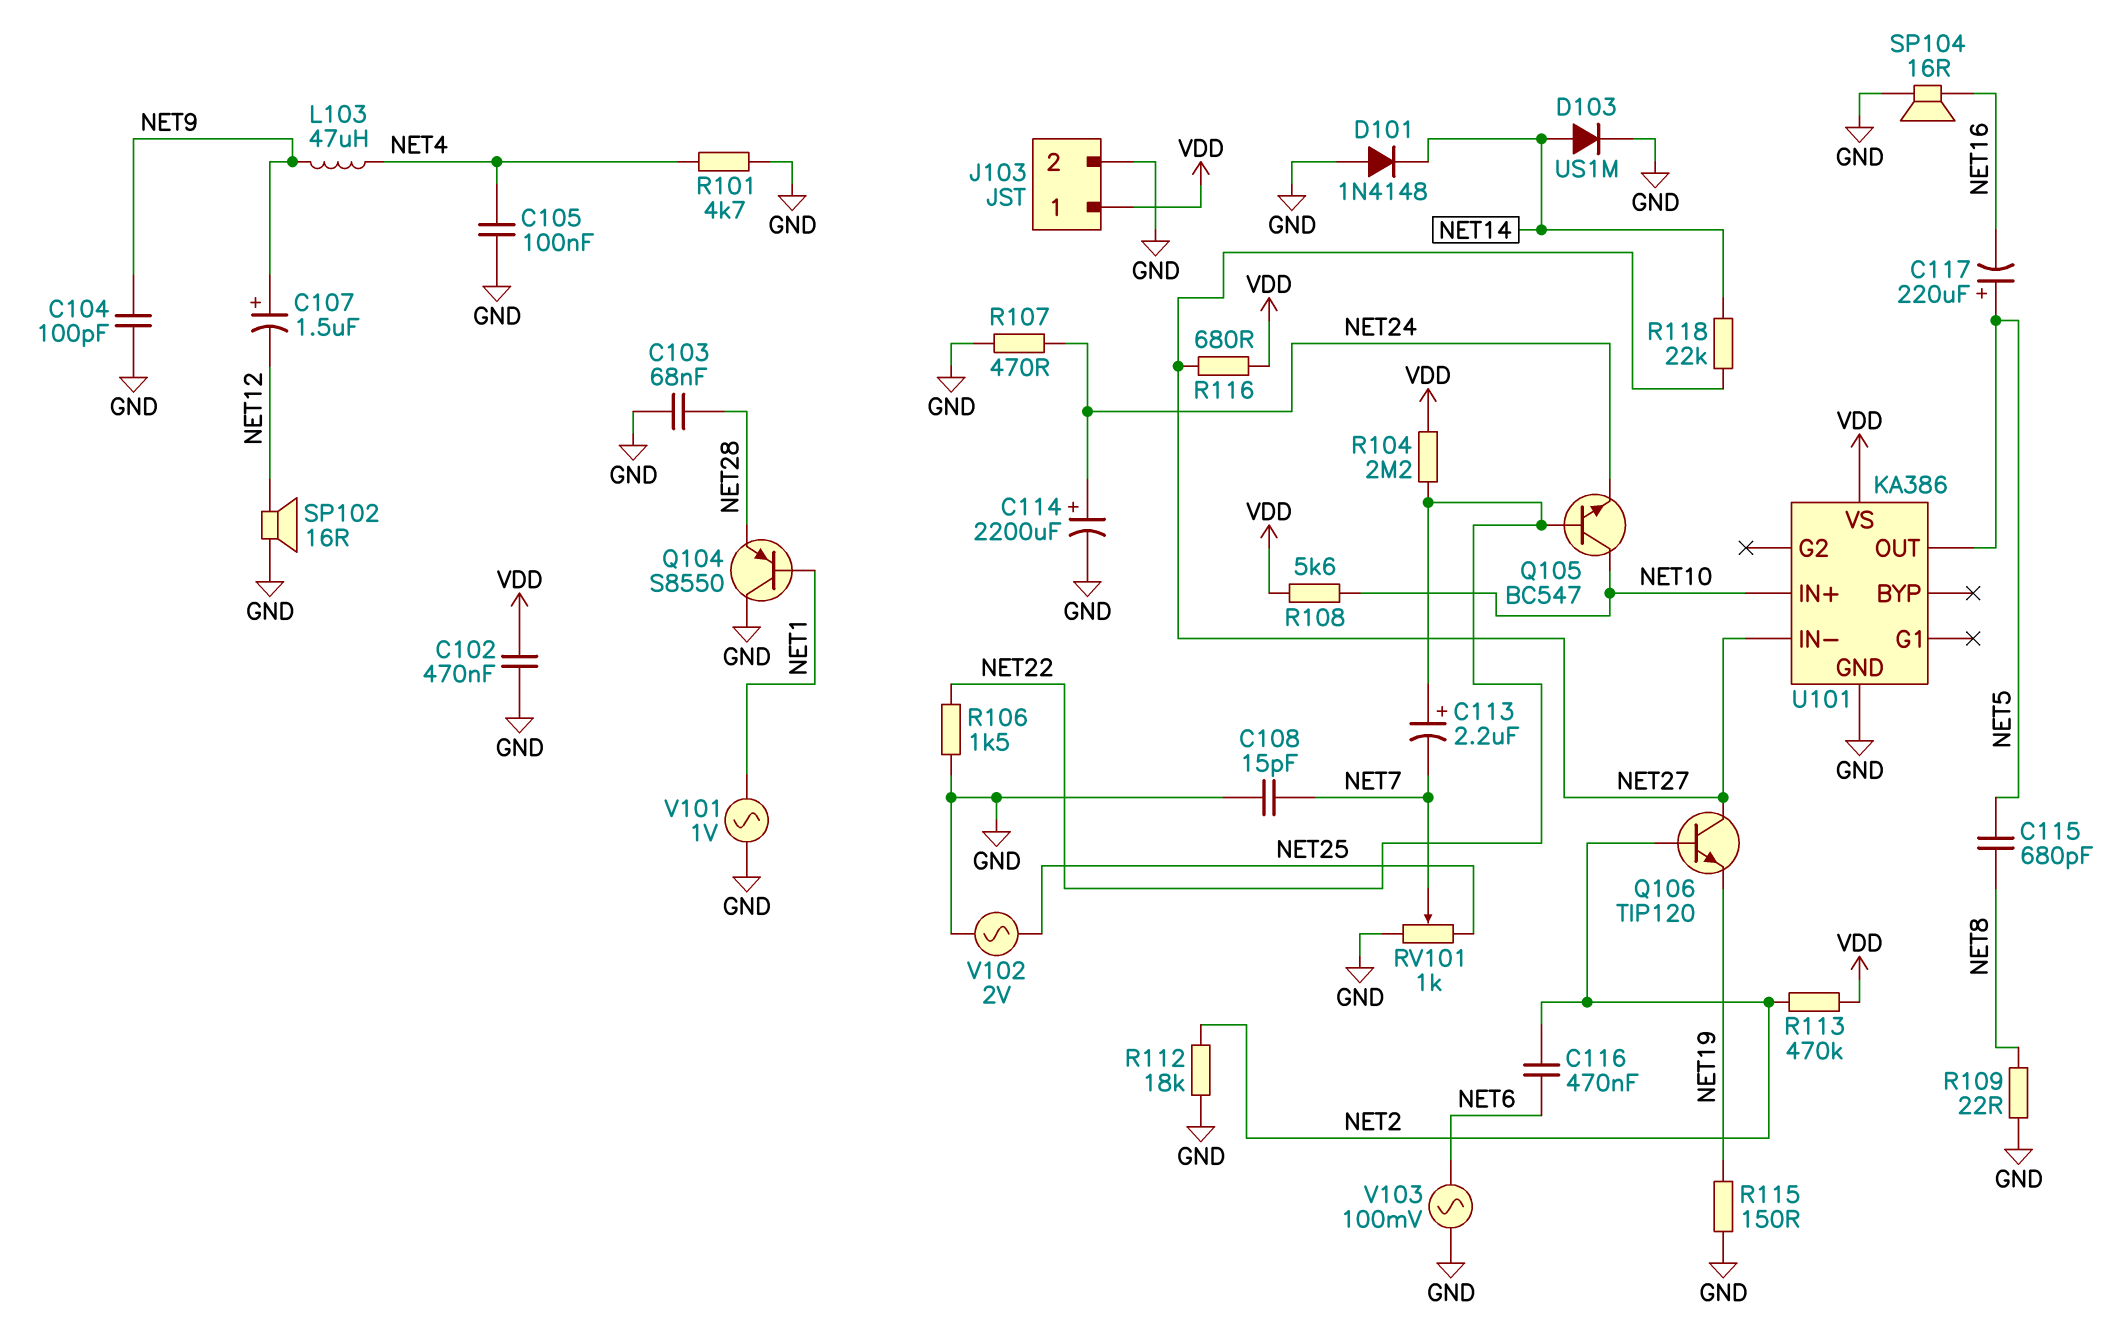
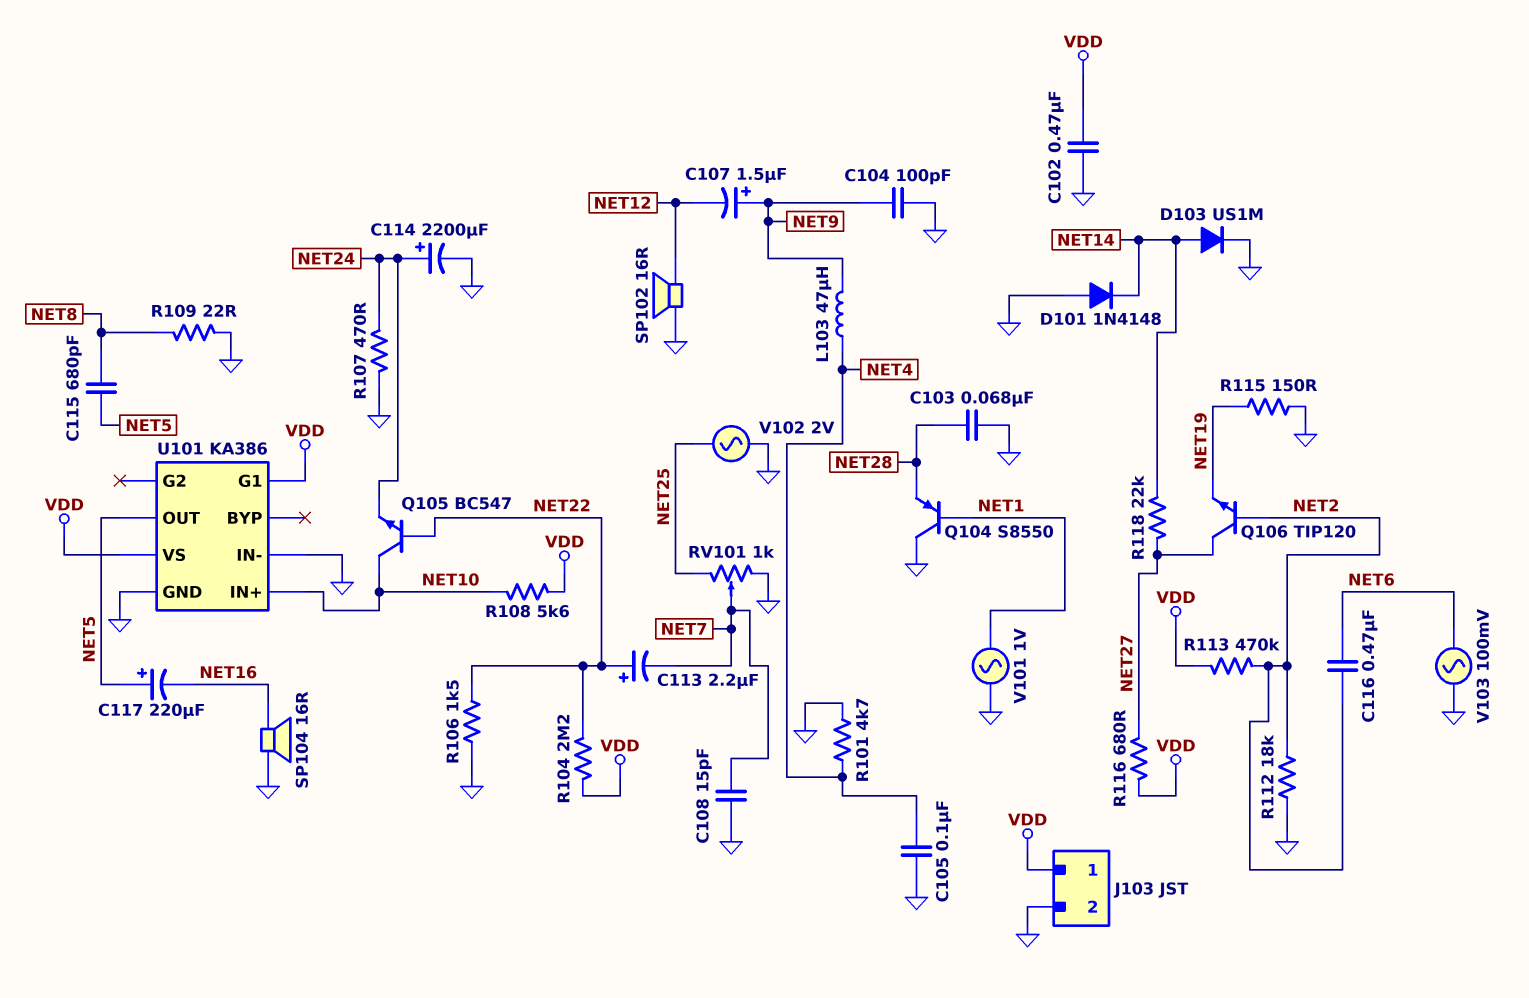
U101 pin G1: none -> VDD
U101 pin IN-: NET27 -> GND

